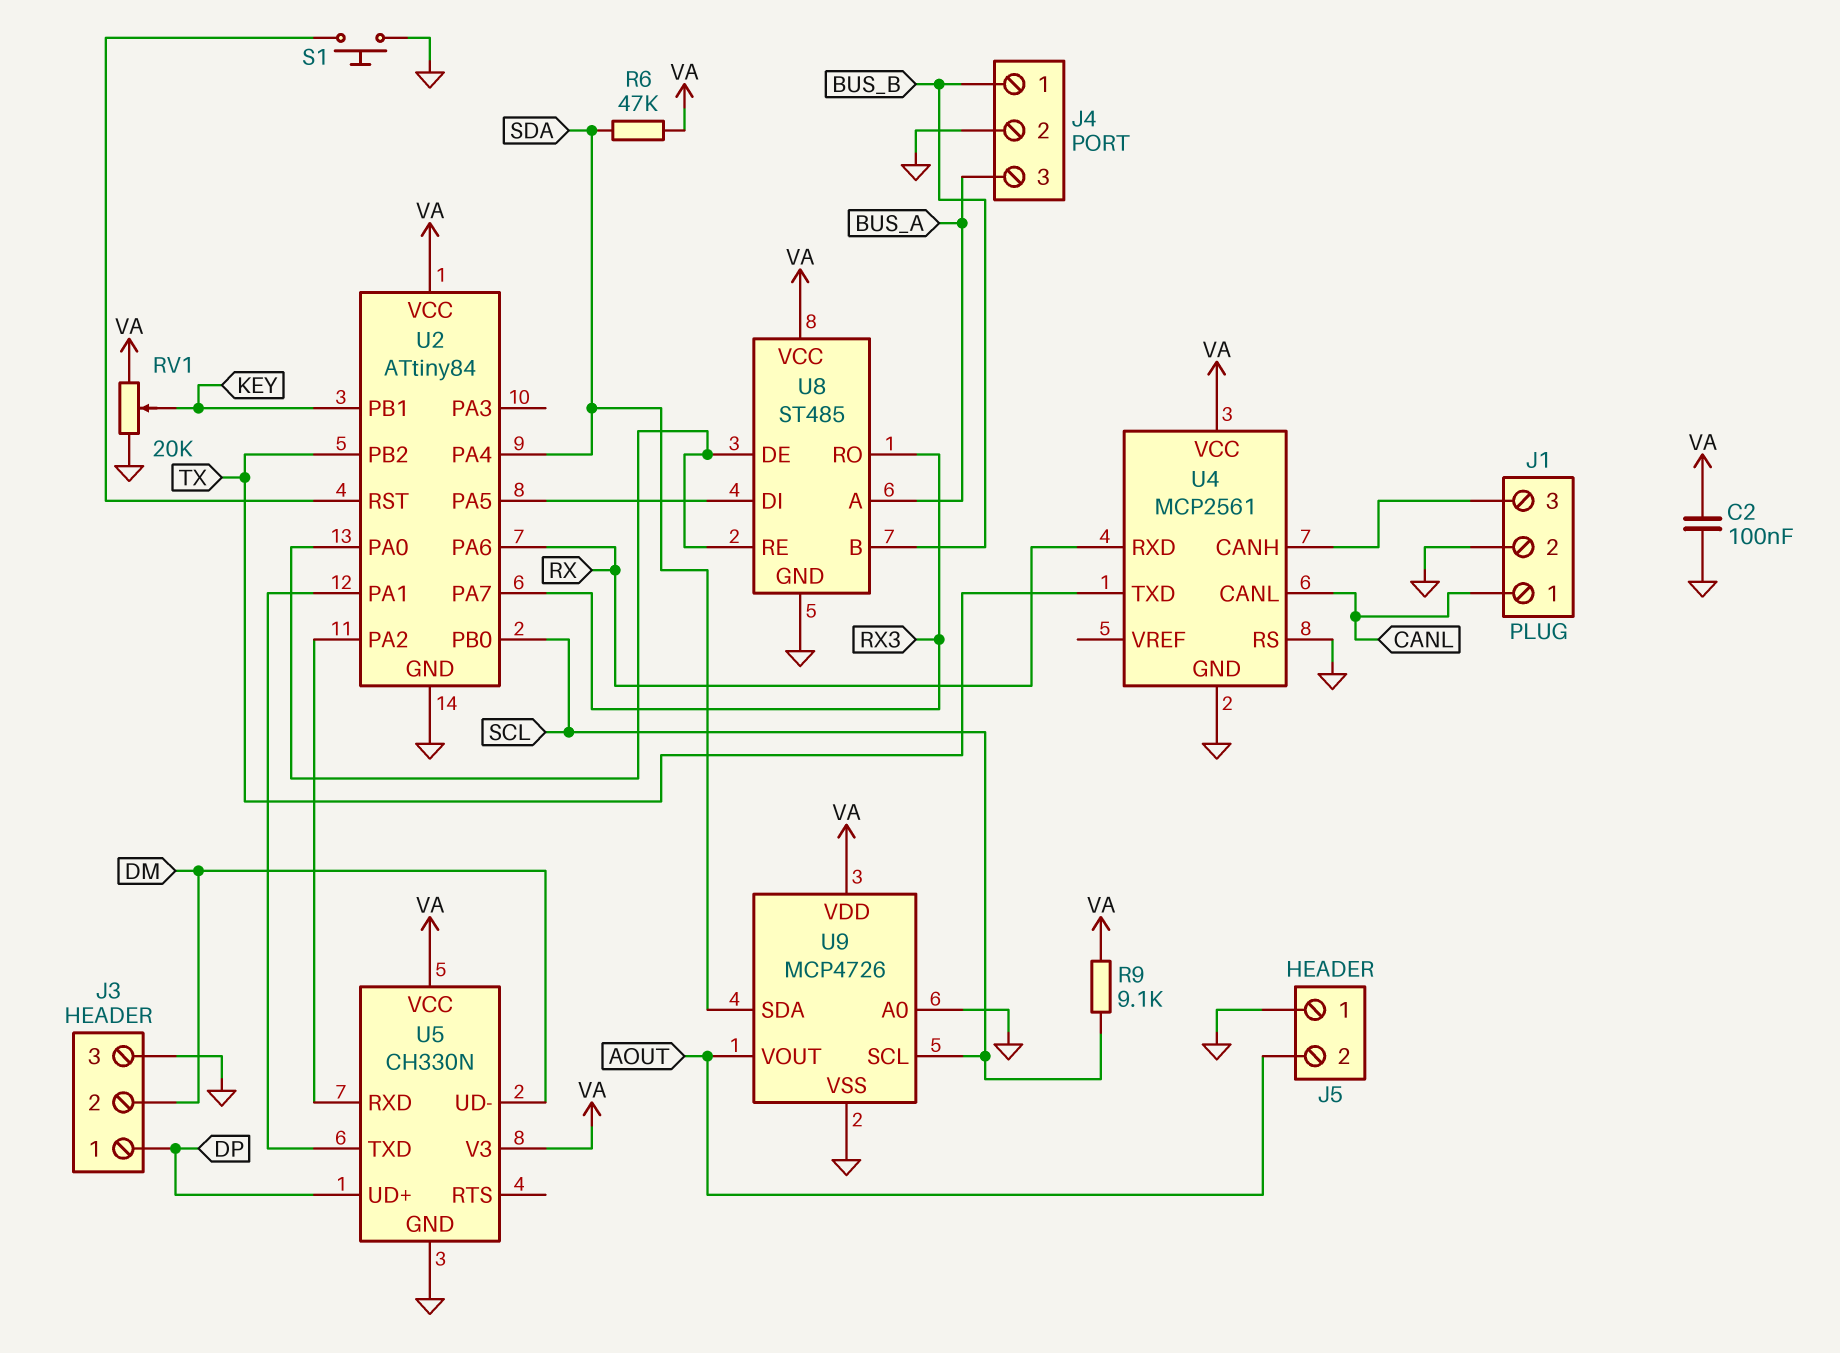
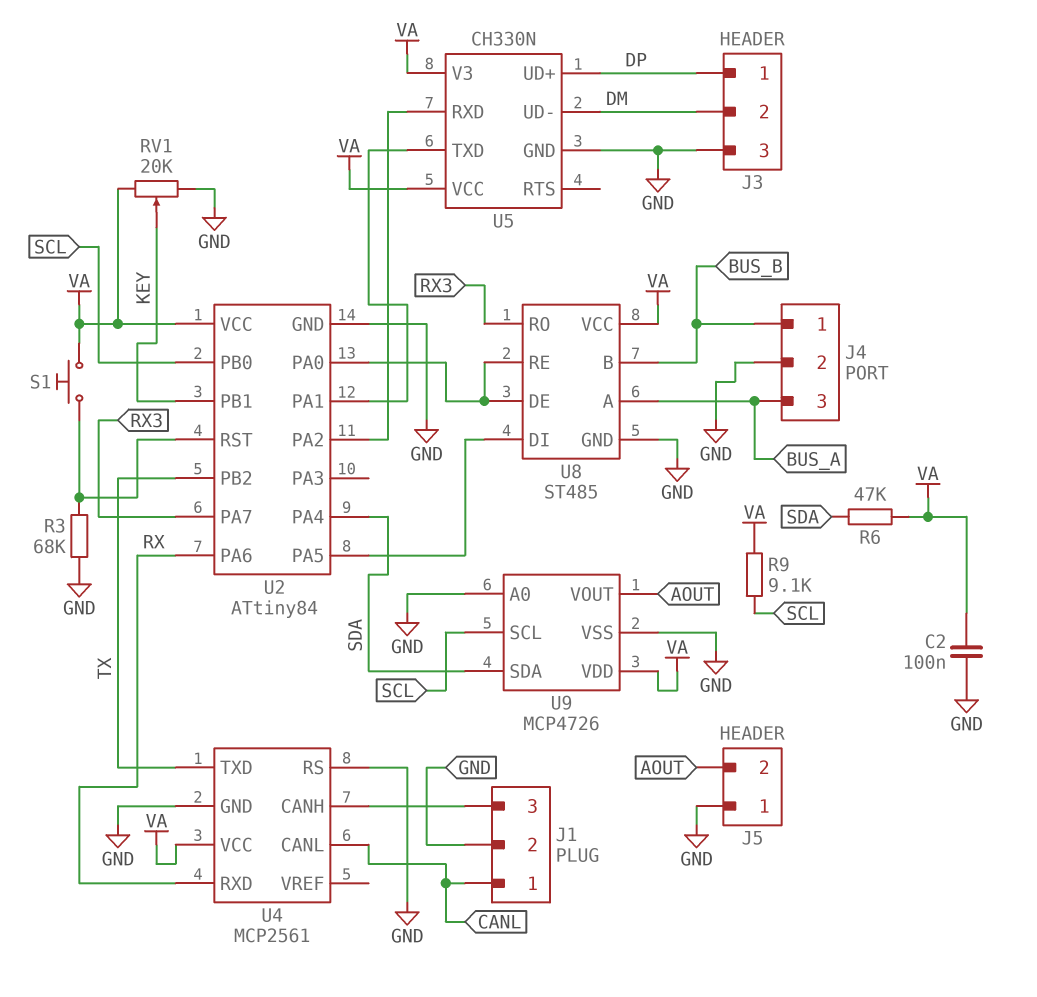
R3: none -> 68k (GND, U2/RST)
S1: button (GND, U2/RST) -> button (U2/RST, VA)

